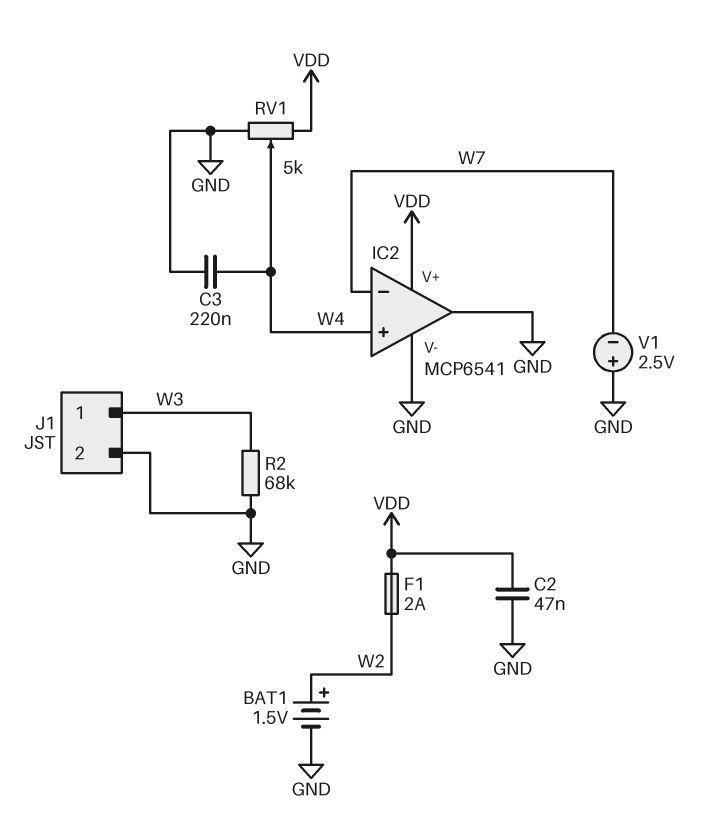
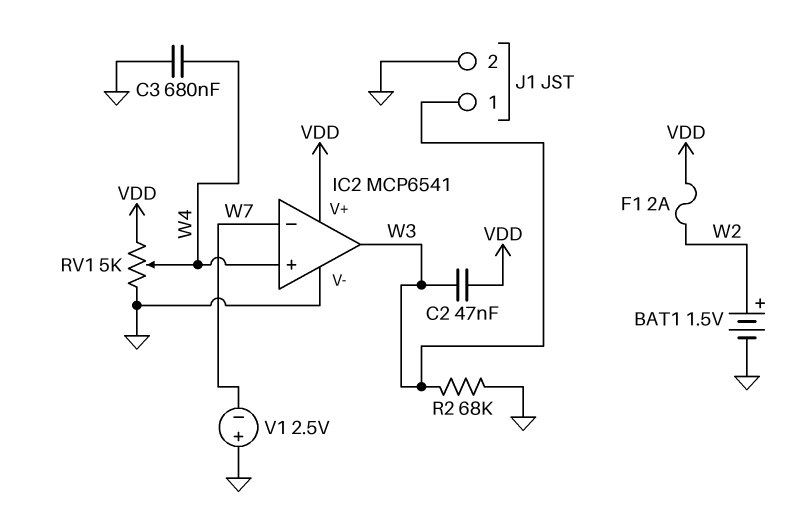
C2: 47nF (GND, VDD) -> 47nF (VDD, W3)
C3: 220nF (GND, W4) -> 680nF (GND, W4)
IC2 pin out: GND -> W3

